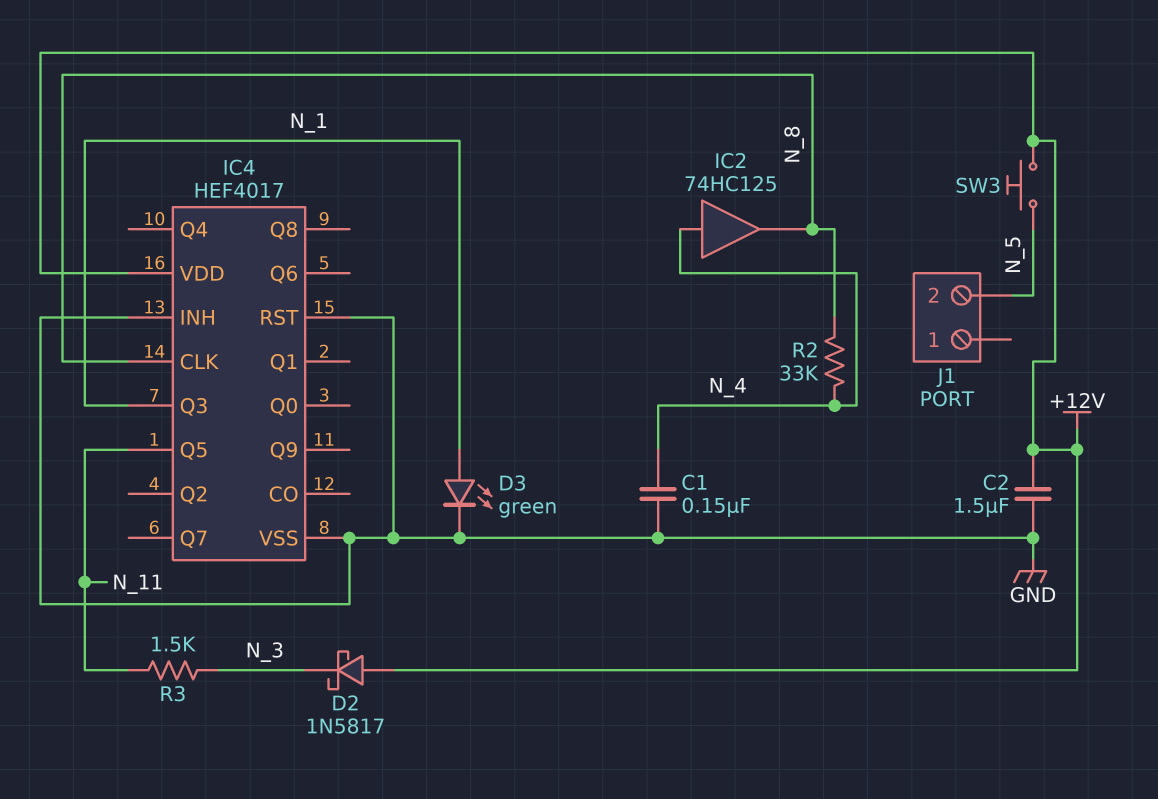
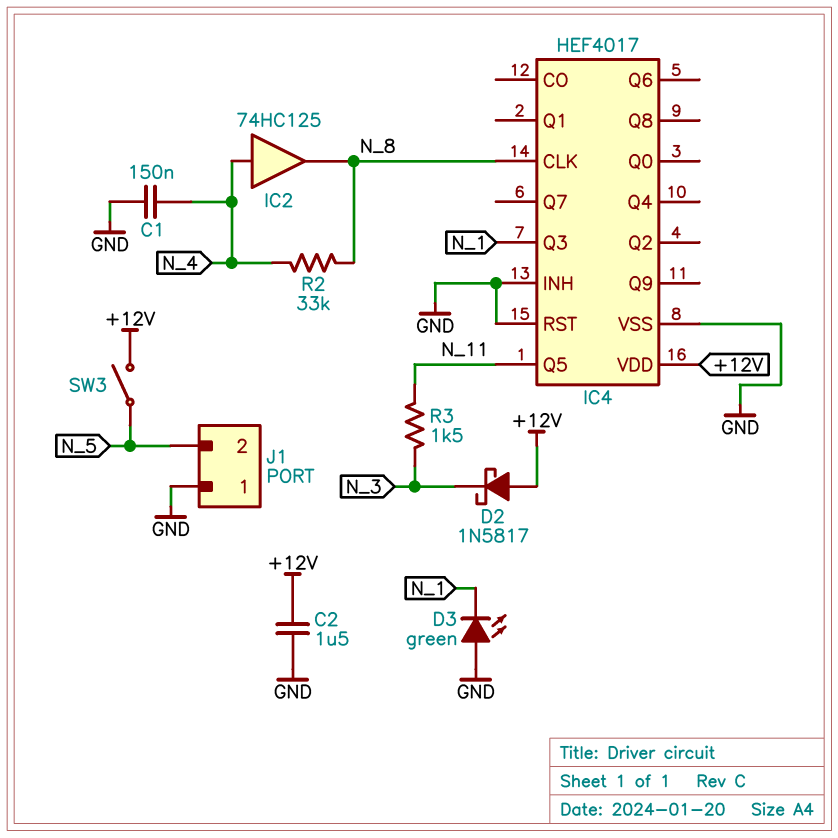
D3: LED green (A N_1, K GND) -> LED green (A GND, K N_1)
J1 pin 1: none -> GND
SW3: button (+12V, N_5) -> switch (+12V, N_5)

